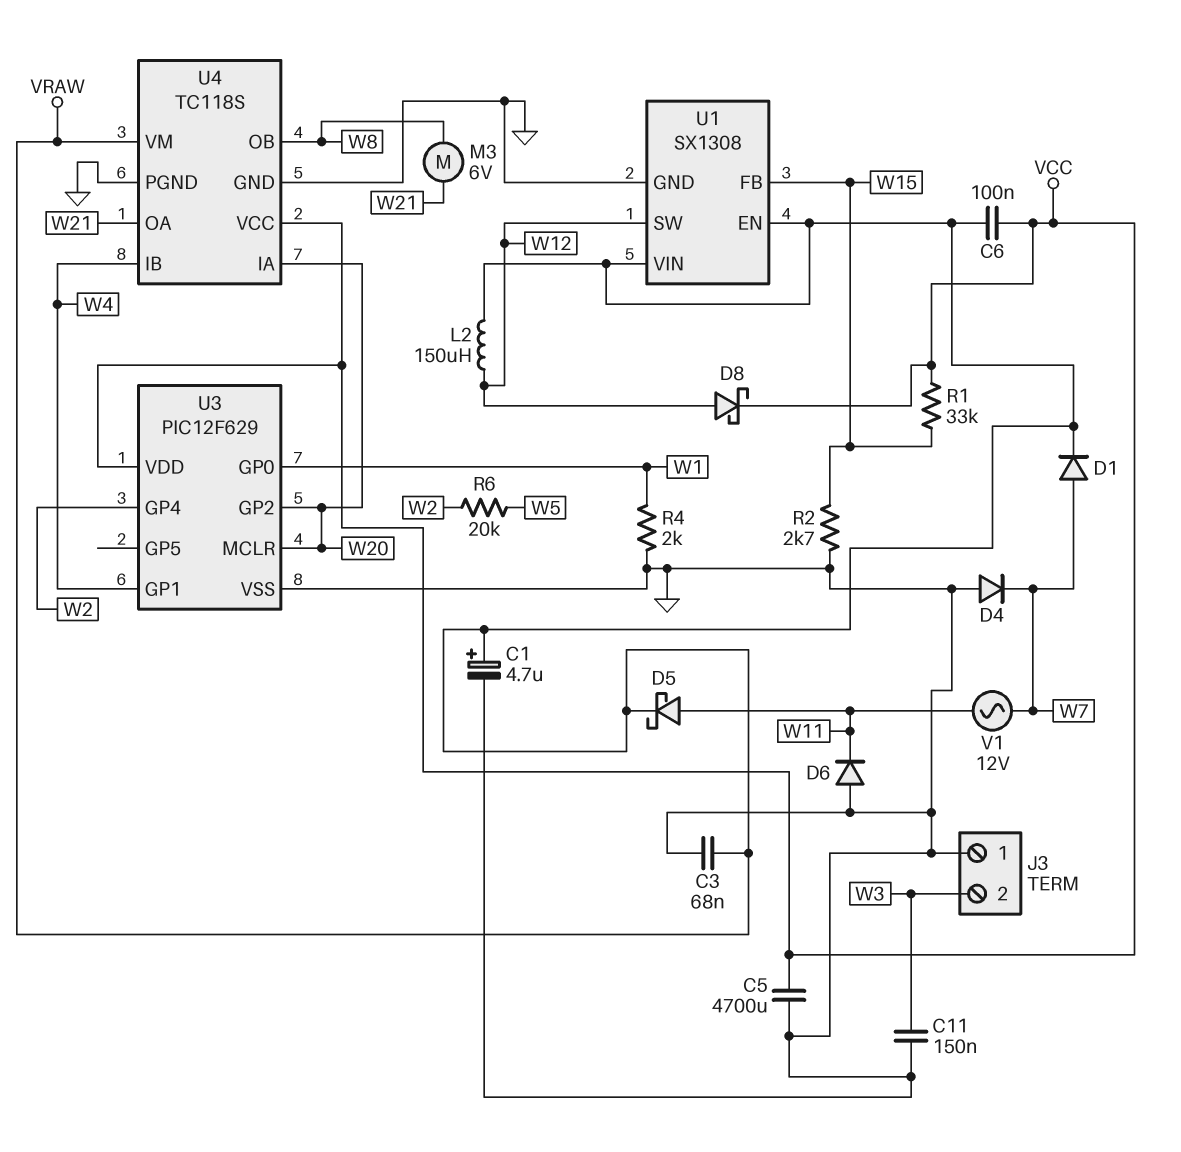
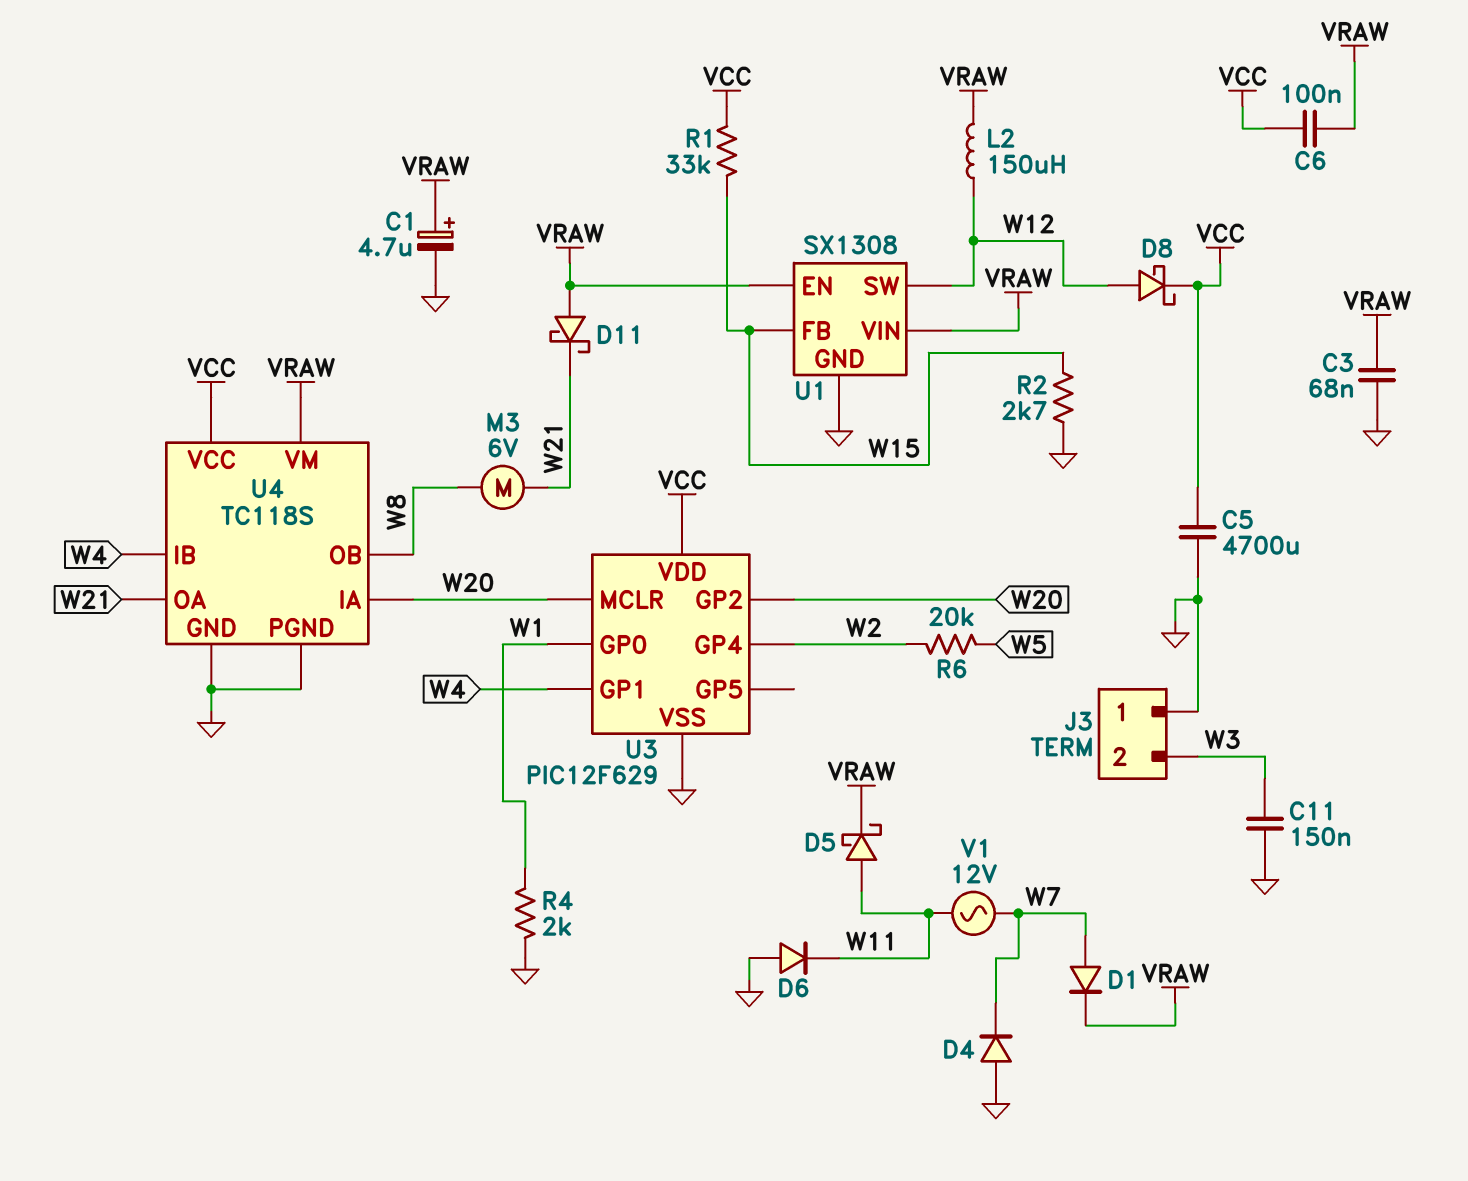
D11: none -> schottky (A VRAW, K W21)

